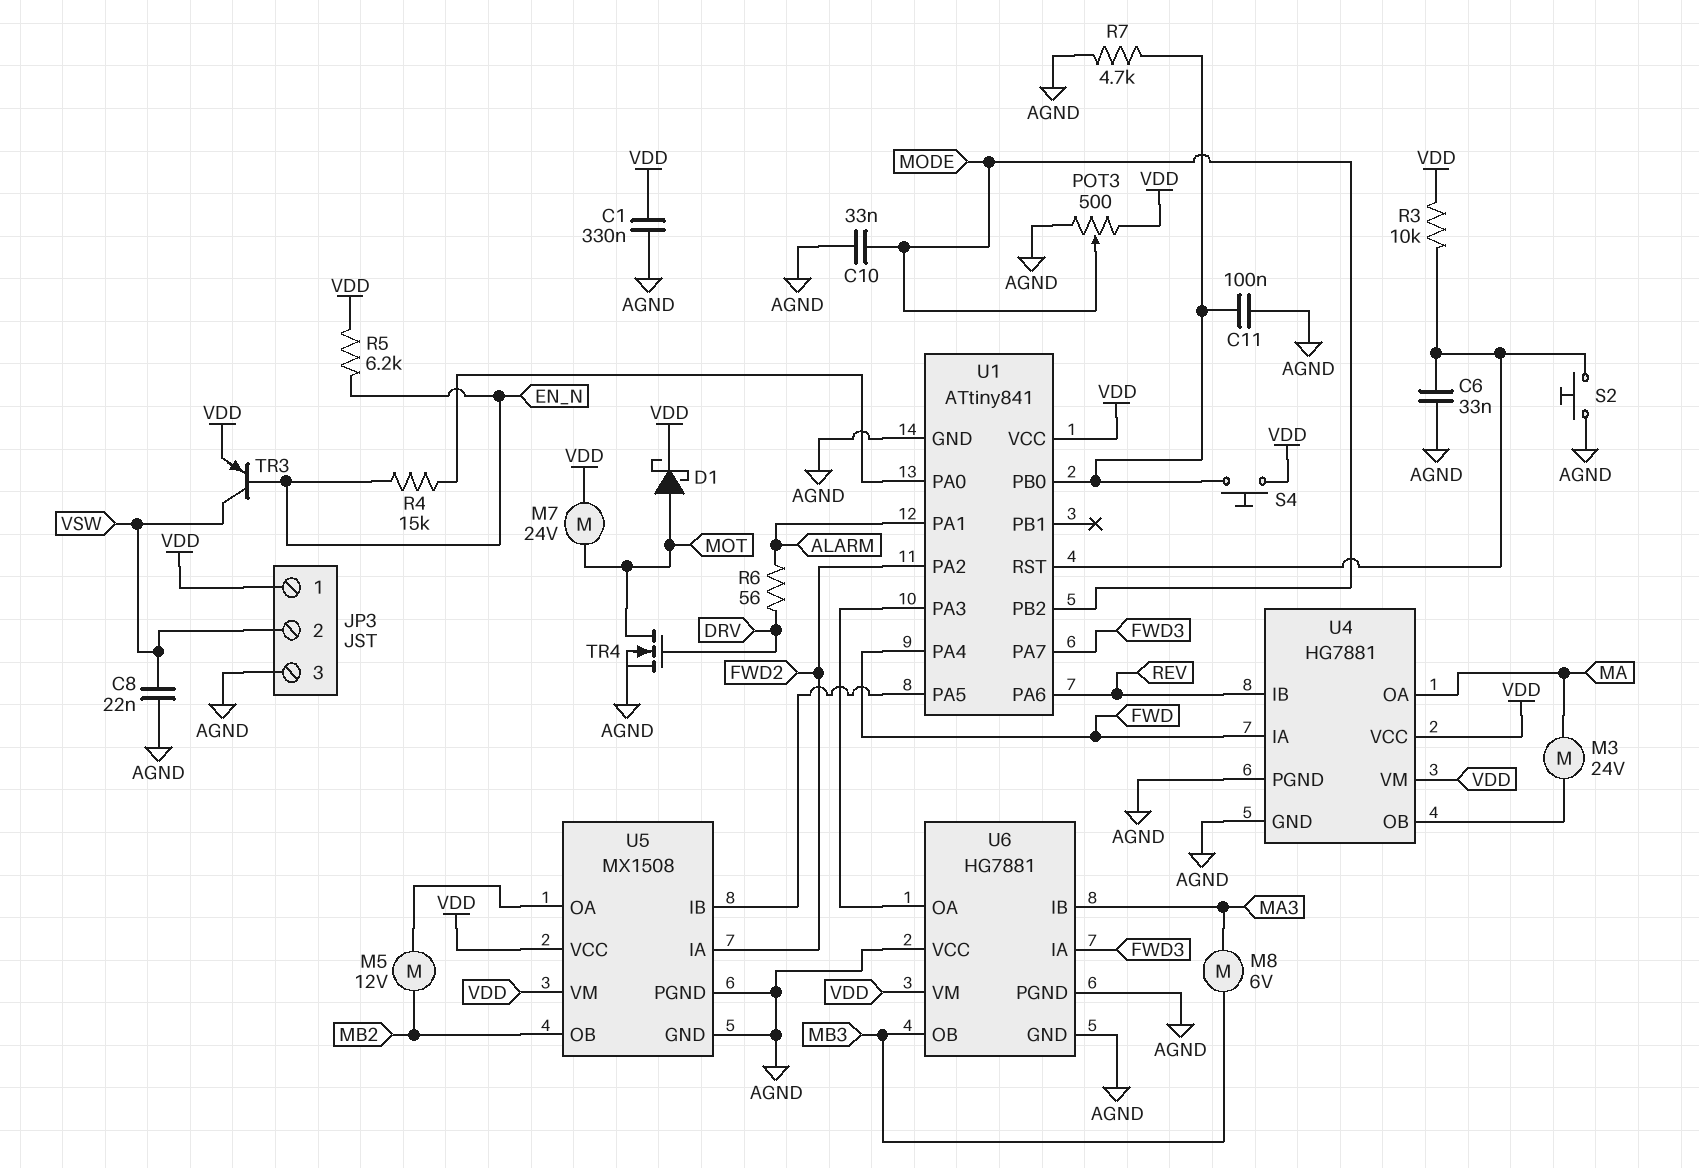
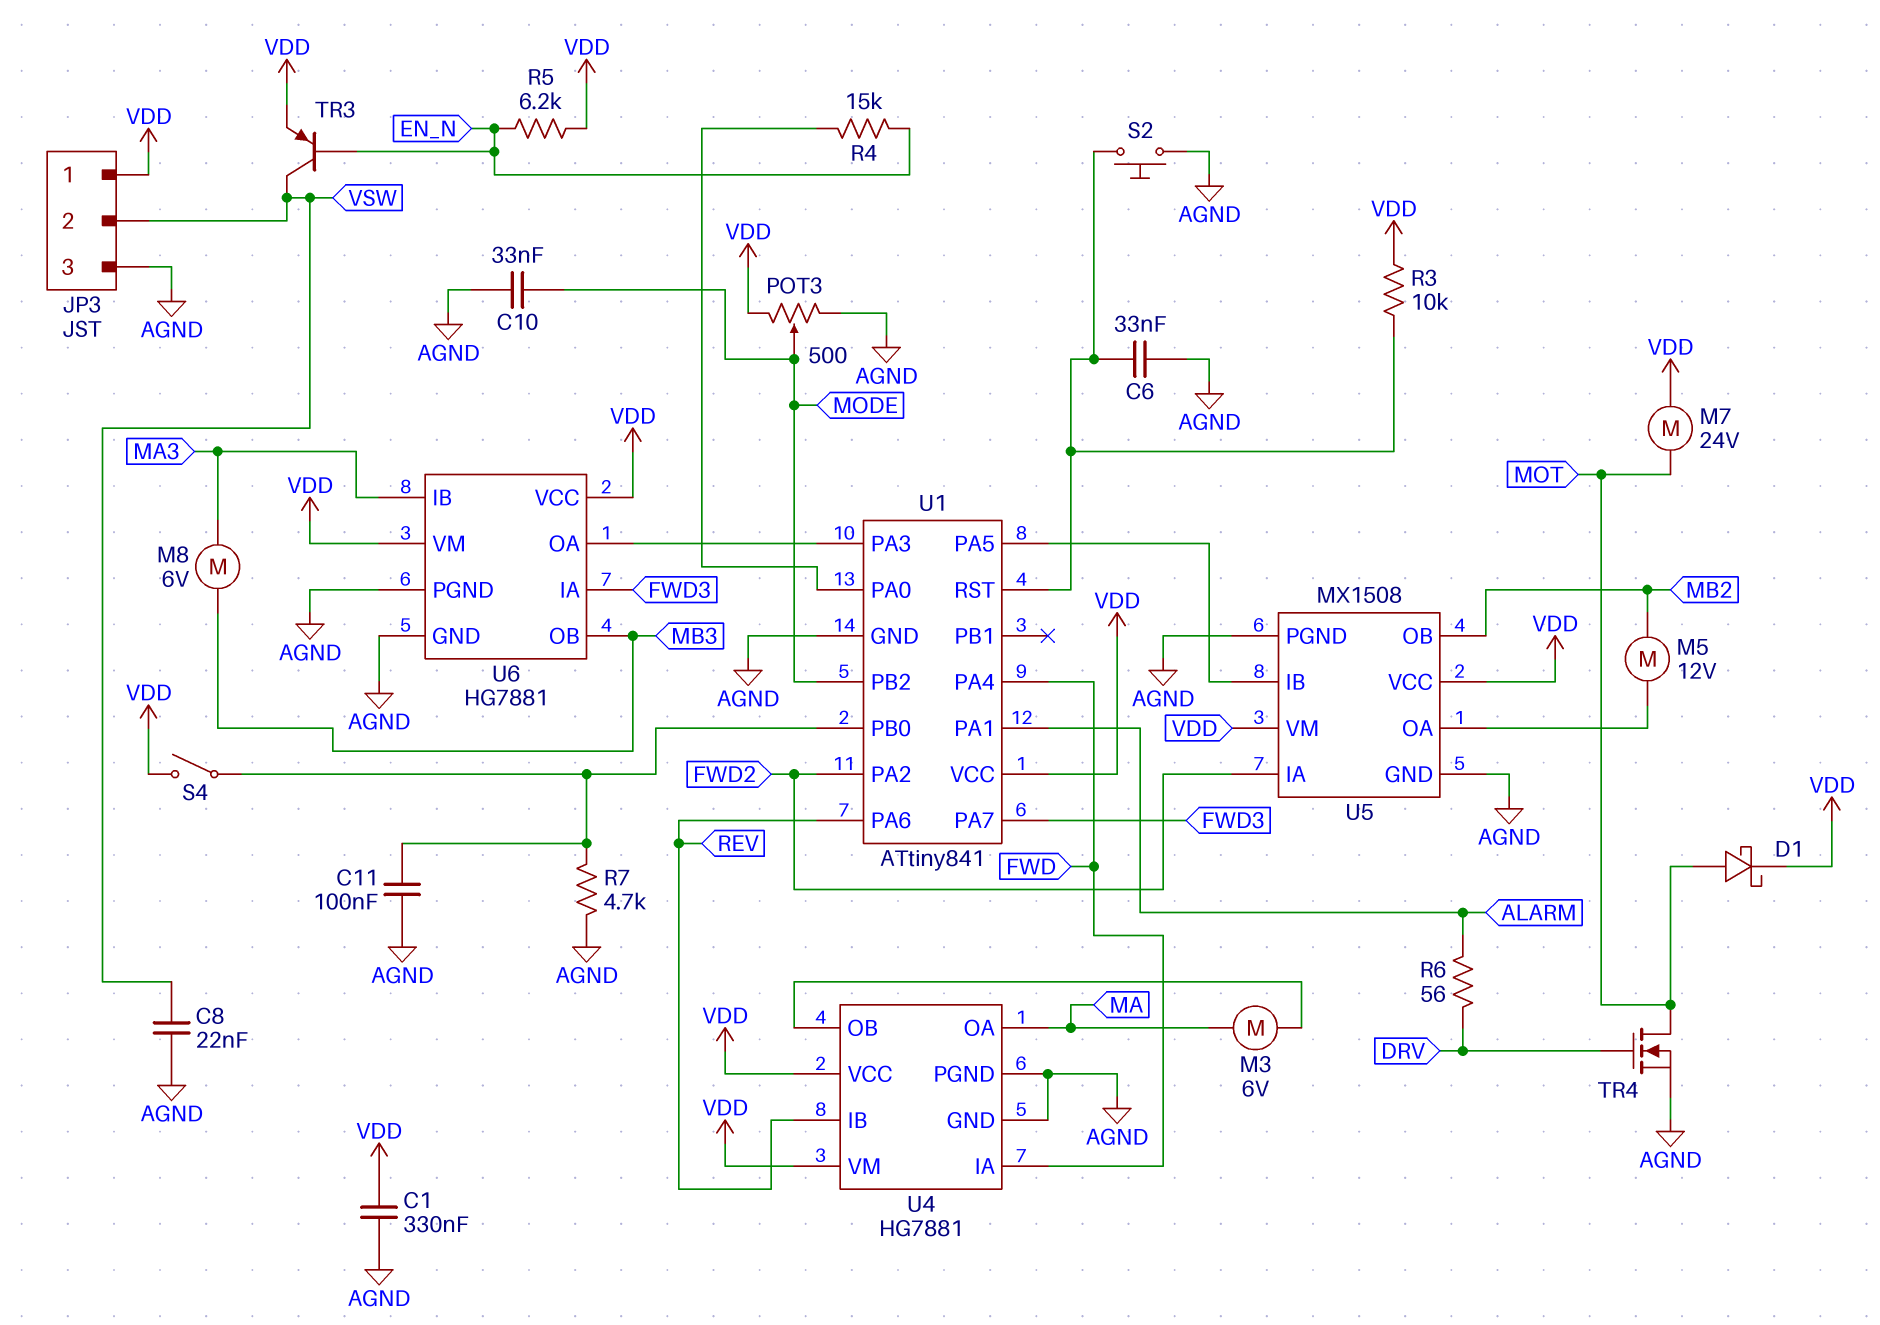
M3: motor 24V (MA, U4/OB) -> motor 6V (MA, U4/OB)
S4: button (U1/PB0, VDD) -> switch (U1/PB0, VDD)
U6 pin VCC: AGND -> VDD

